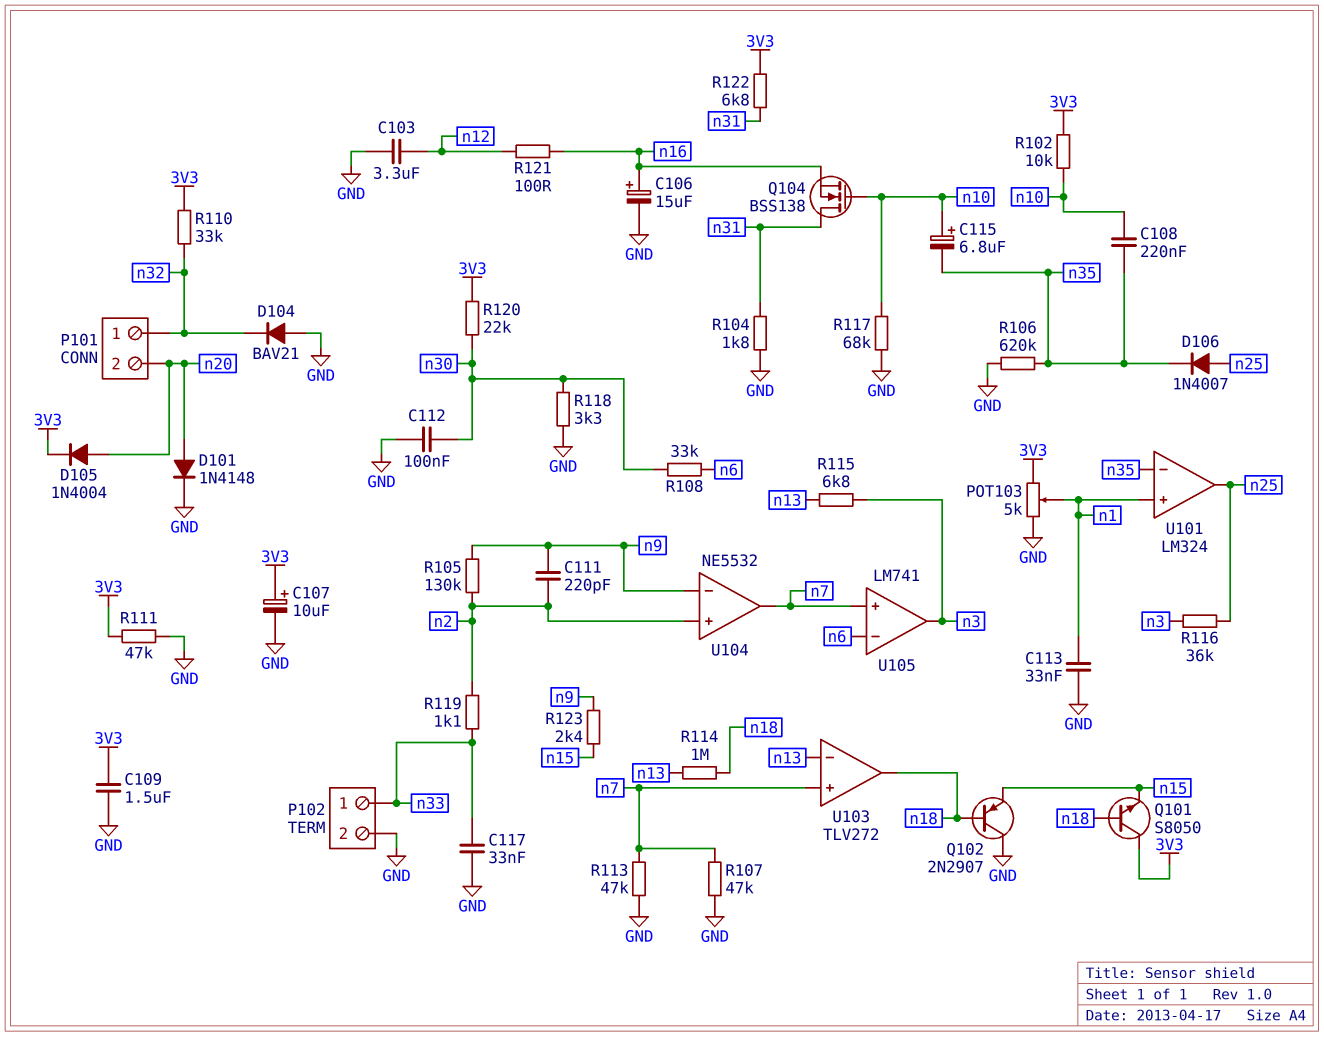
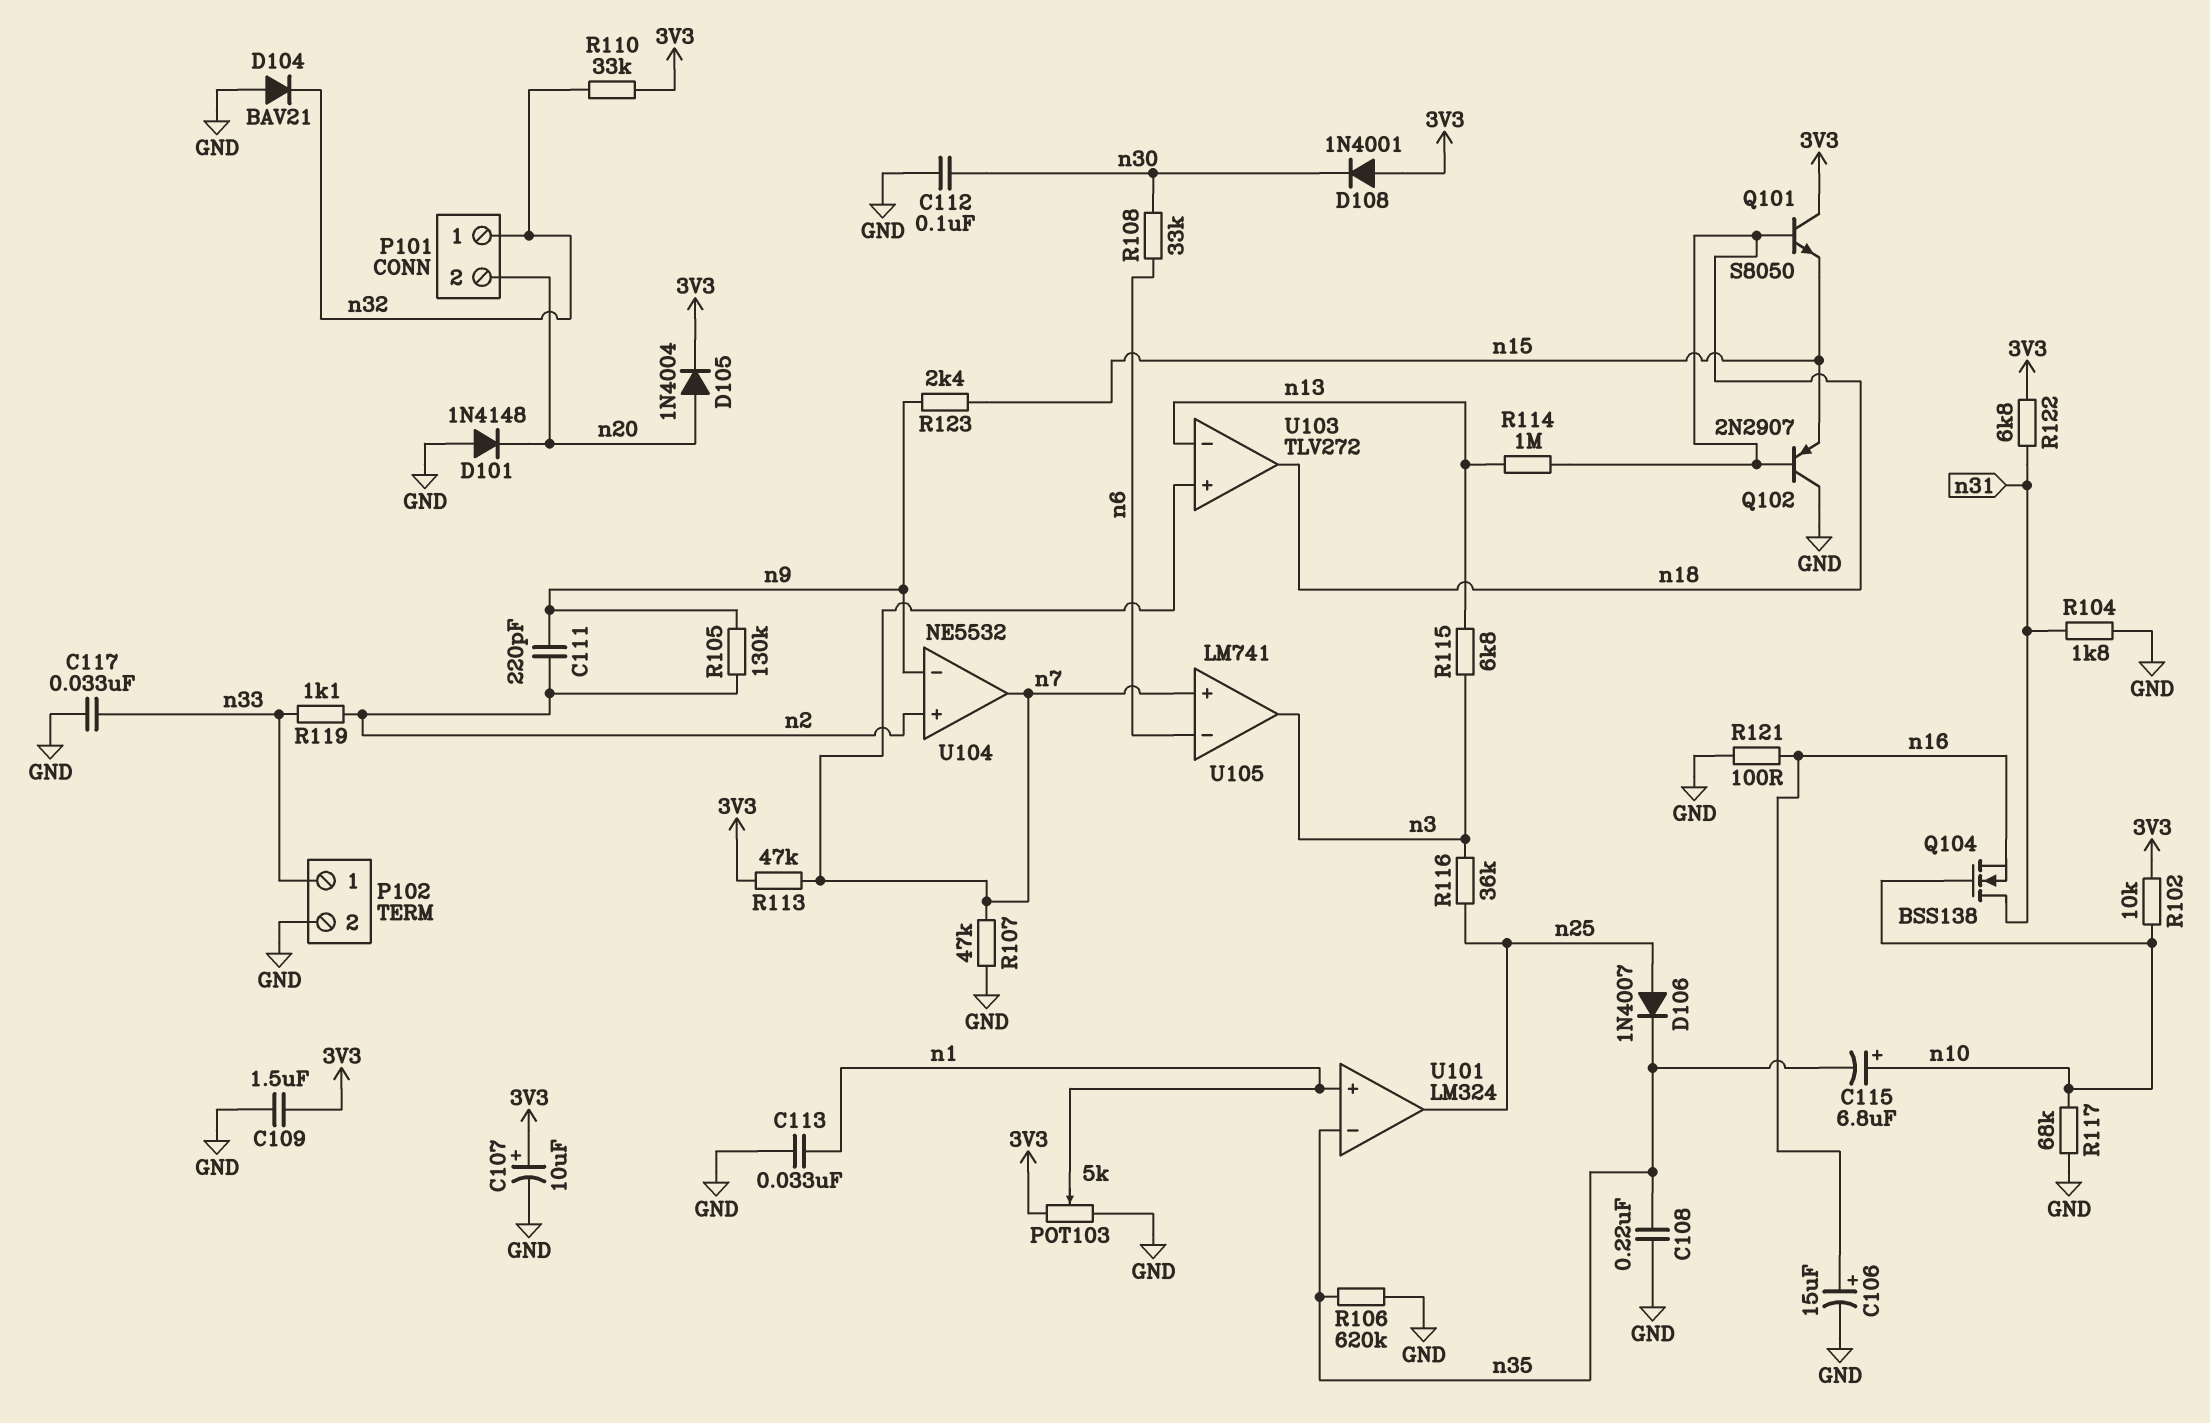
C103: 3.3uF (GND, n12) -> none
C108: 220nF (n10, n35) -> 220nF (GND, n35)
D101: diode 1N4148 (A n20, K GND) -> diode 1N4148 (A GND, K n20)
D108: none -> diode 1N4001 (A 3V3, K n30)
R111: 47k (3V3, GND) -> none
R113: 47k (GND, n7) -> 47k (3V3, n7)
R118: 3.3k (GND, n30) -> none
R120: 22k (3V3, n30) -> none
R121: 100 (n12, n16) -> 100 (GND, n16)

